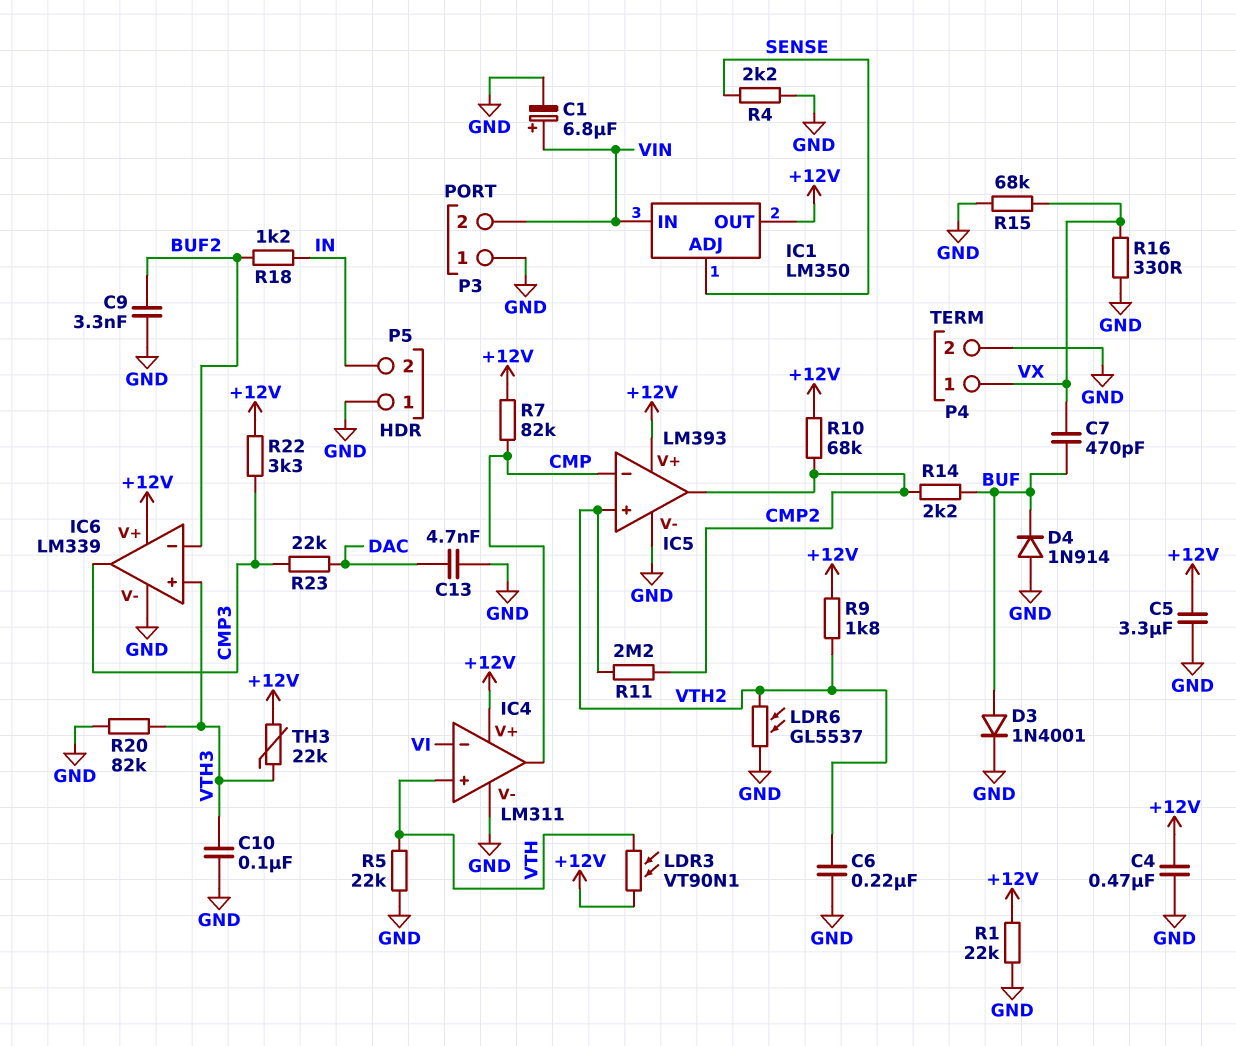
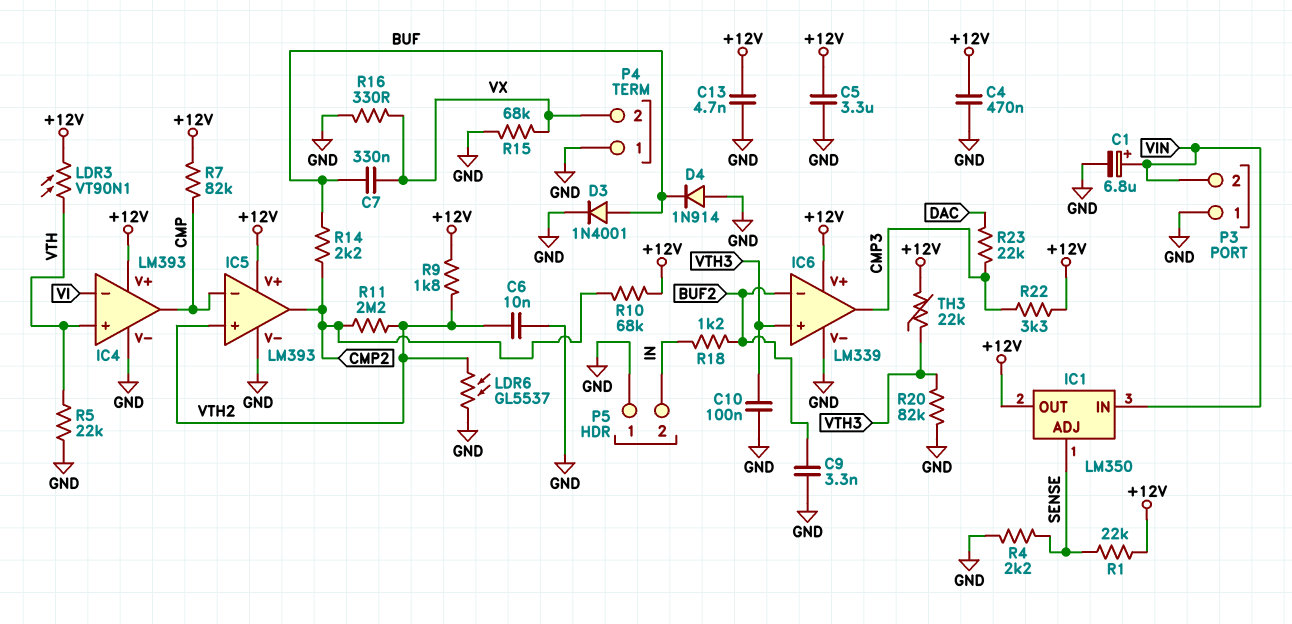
C6: 220nF (GND, VTH2) -> 10nF (GND, VTH2)
C7: 470pF (BUF, VX) -> 330nF (BUF, VX)
C13: 4.7nF (DAC, GND) -> 4.7nF (+12V, GND)
IC4: LM311 -> LM393
P4 pin 1: VX -> GND
P4 pin 2: GND -> VX
R1: 22k (+12V, GND) -> 22k (+12V, SENSE)

